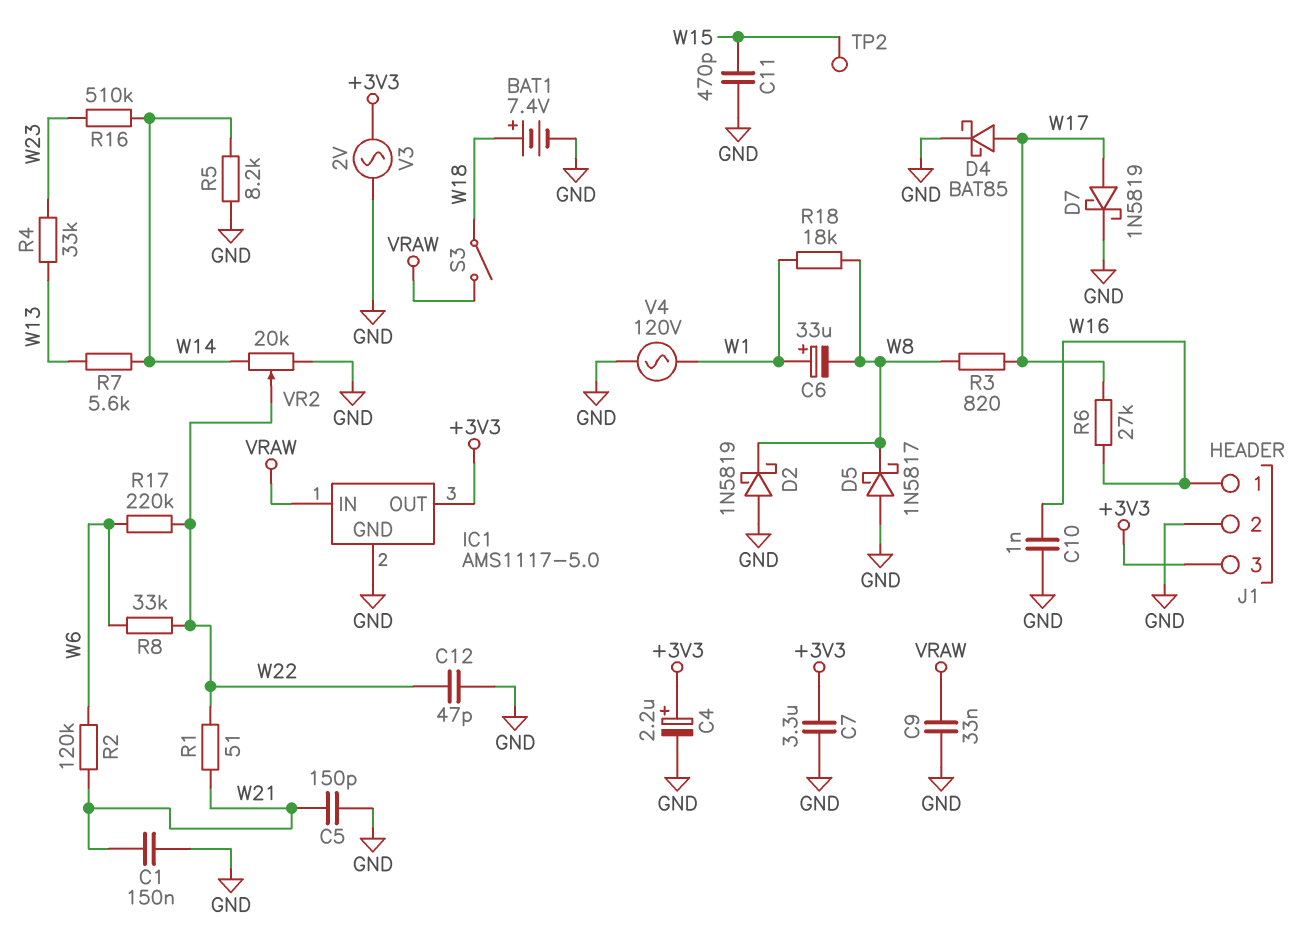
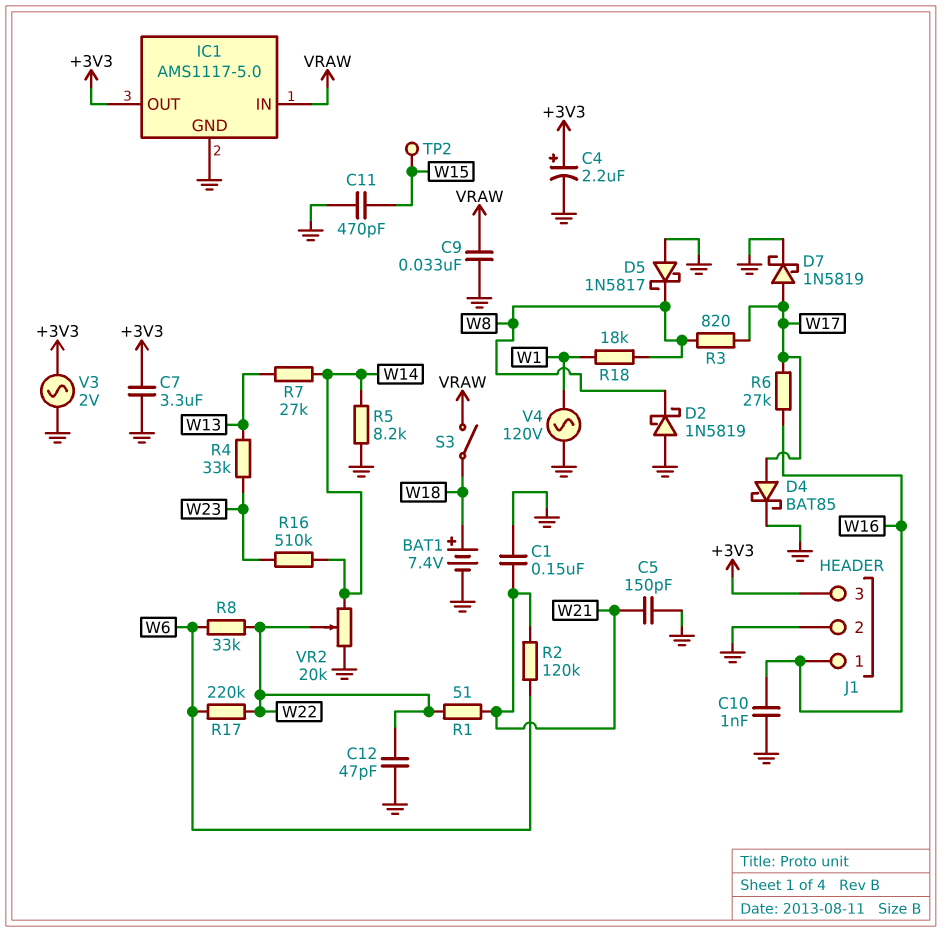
C6: 33uF (plus W1, minus W8) -> none
R7: 5.6k (W13, W14) -> 27k (W13, W14)

